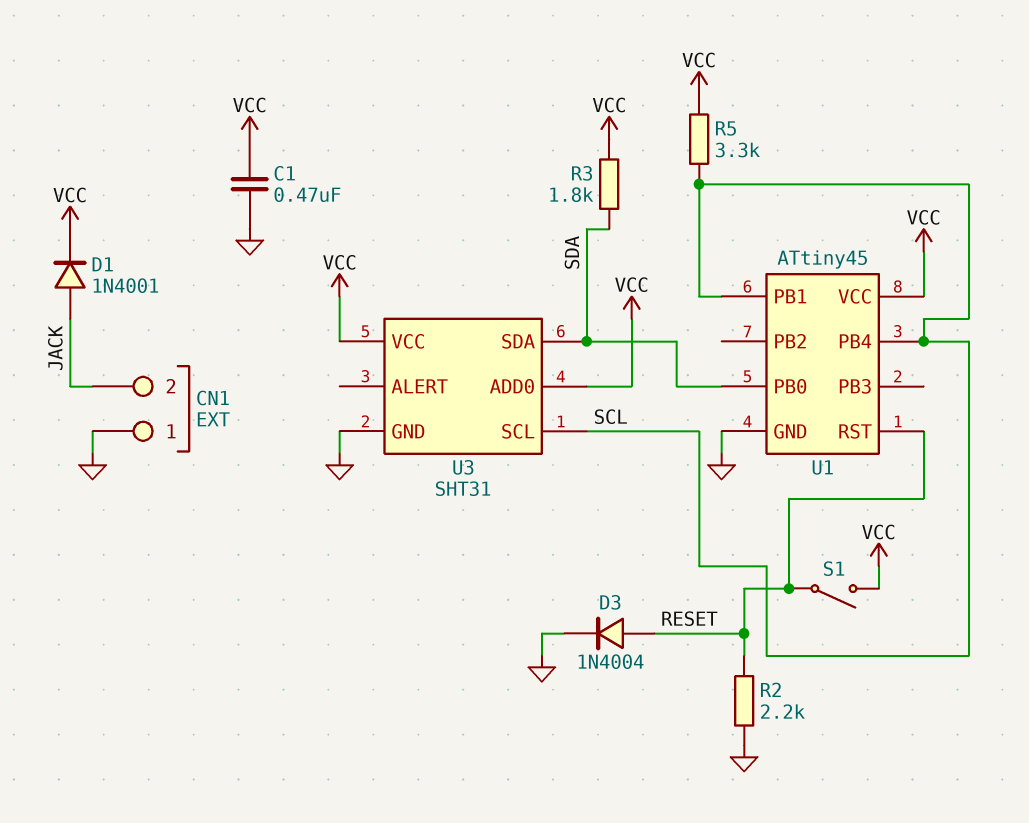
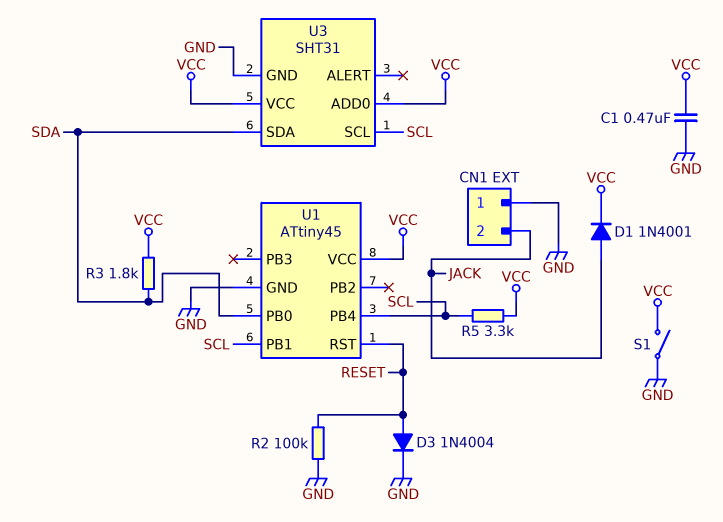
R2: 2.2k (GND, RESET) -> 100k (GND, RESET)
S1: switch (RESET, VCC) -> switch (GND, VCC)

